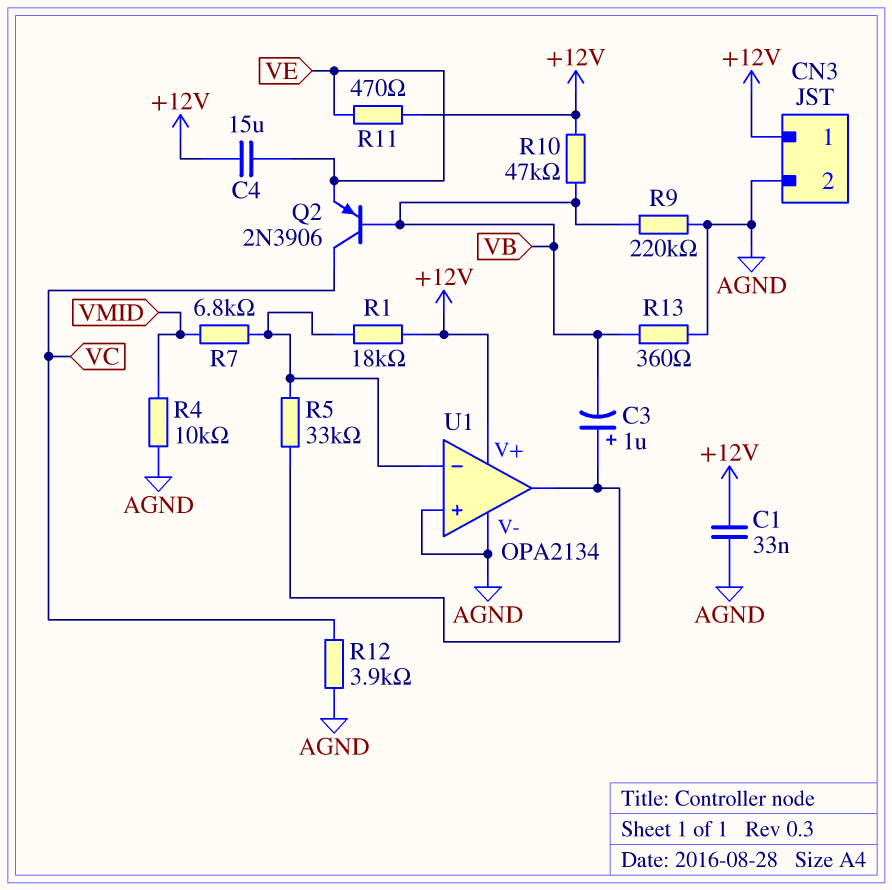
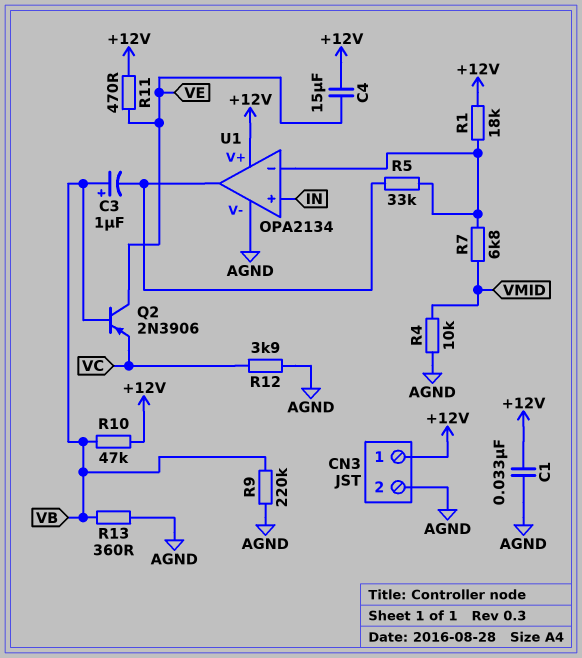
C3: 1uF (plus U1/out, minus VB) -> 1uF (plus VB, minus U1/out)
Q2: PNP 2N3906 (B VB, C VC, E VE) -> PNP 2N3906 (B VB, C VE, E VC)
U1 pin in+: AGND -> IN

